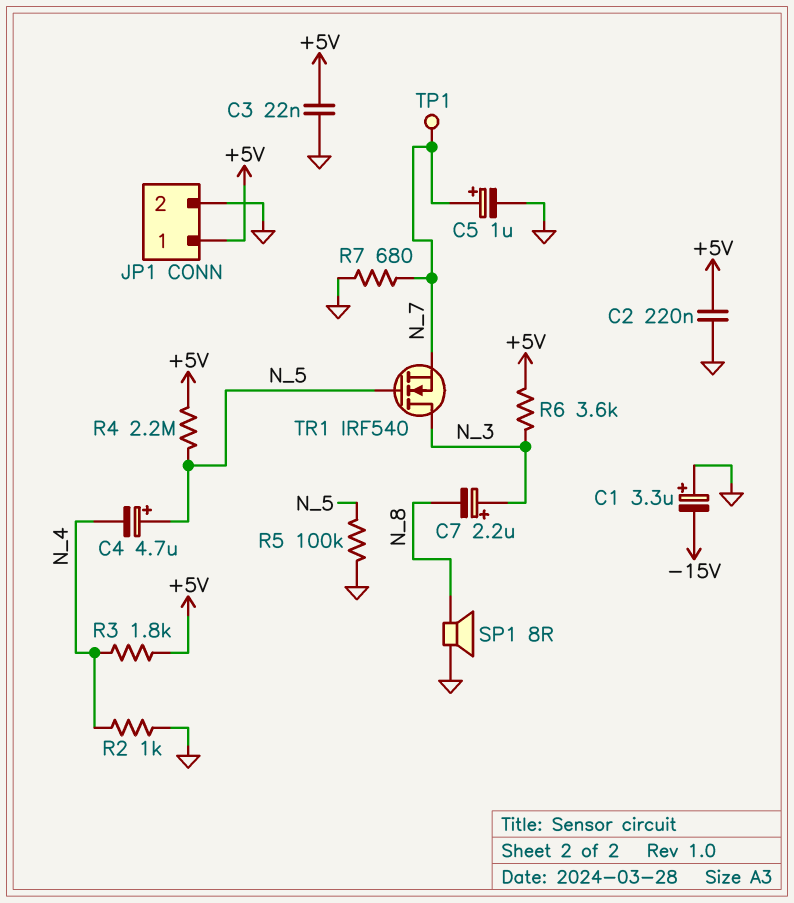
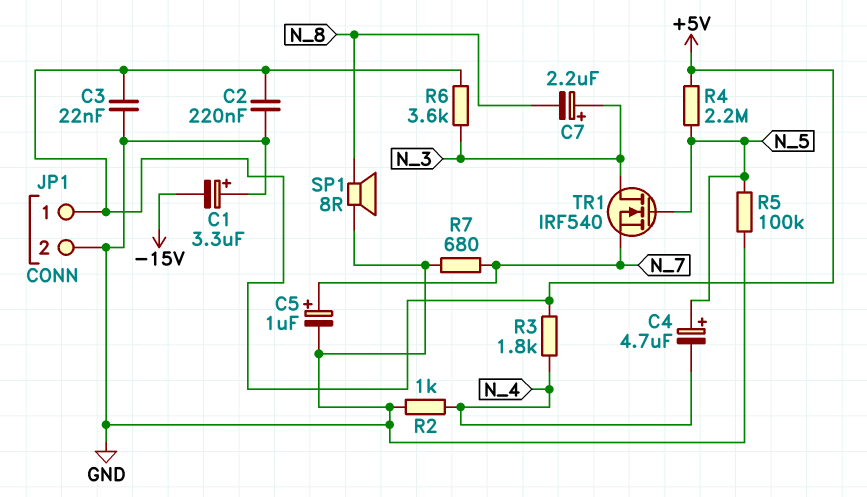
TP1: test point (N_7) -> none

